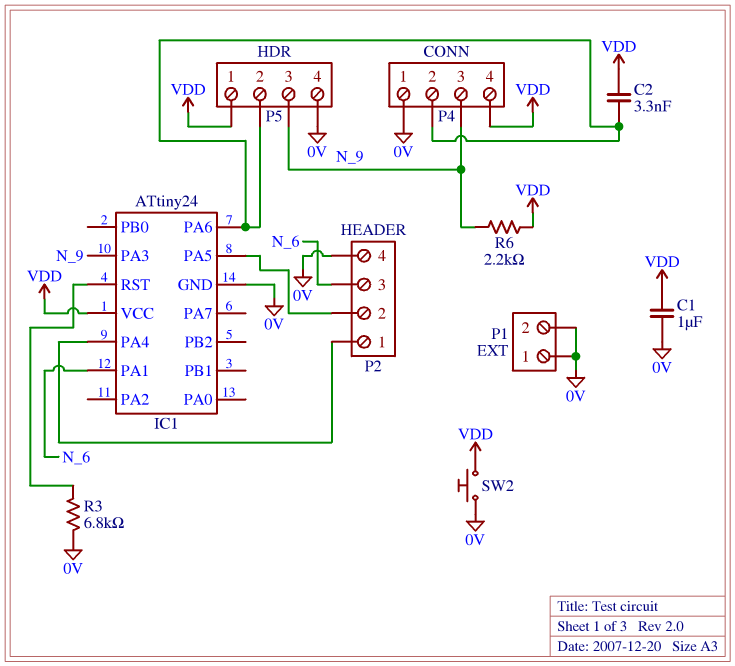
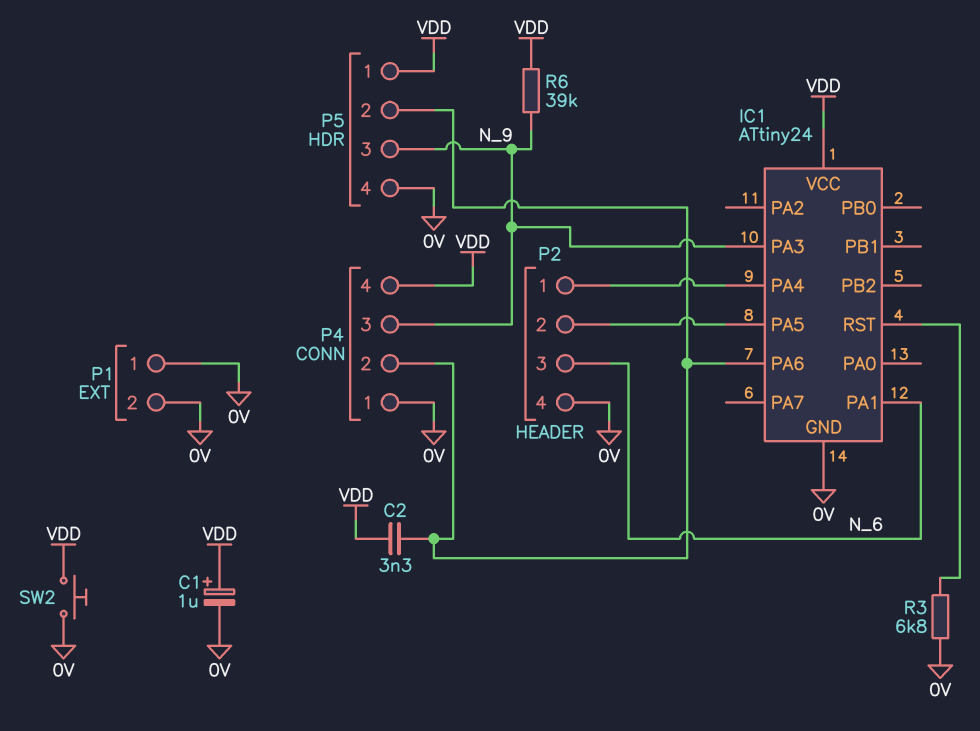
C1: 1uF (0V, VDD) -> 1uF (plus VDD, minus 0V)
R6: 2.2k (N_9, VDD) -> 39k (N_9, VDD)

